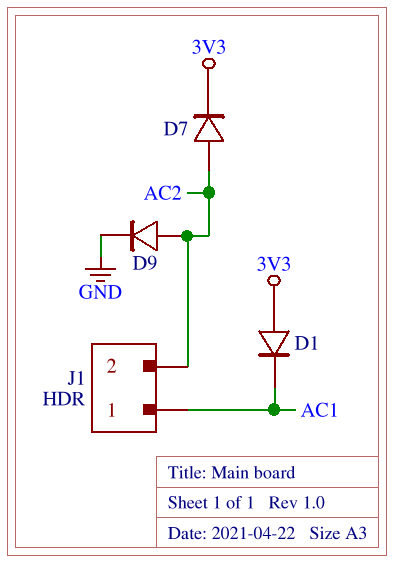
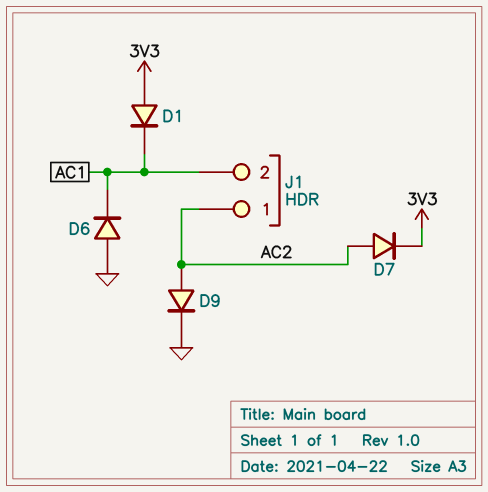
D6: none -> diode (A GND, K AC1)
J1 pin 1: AC1 -> AC2
J1 pin 2: AC2 -> AC1

